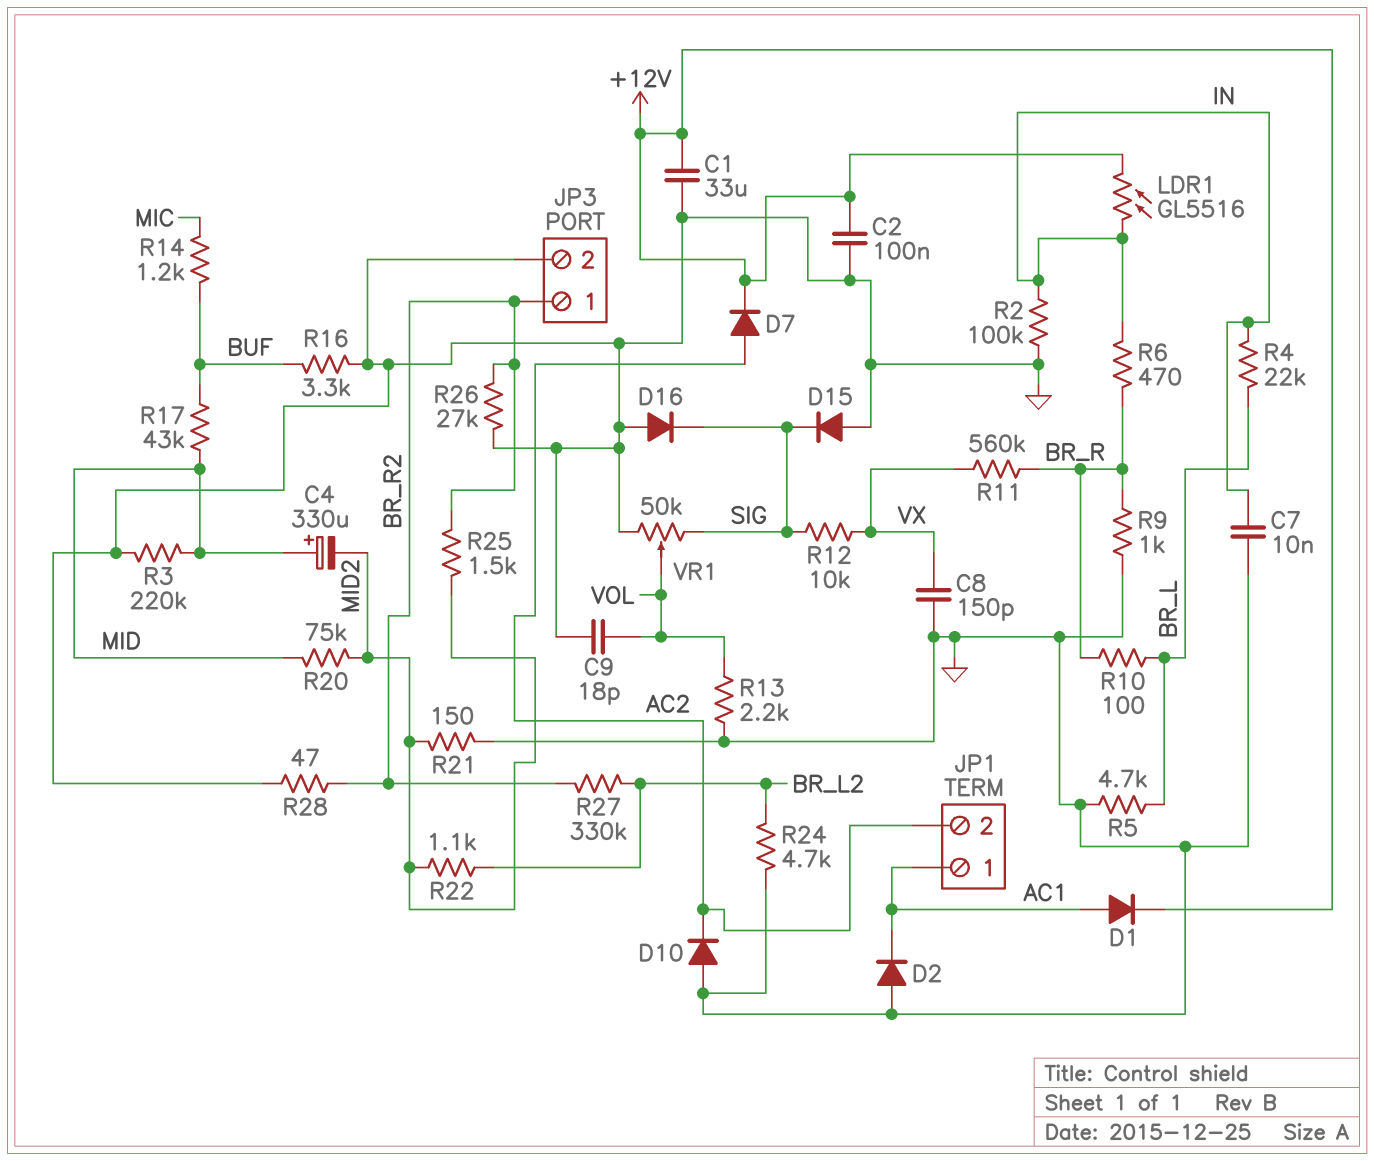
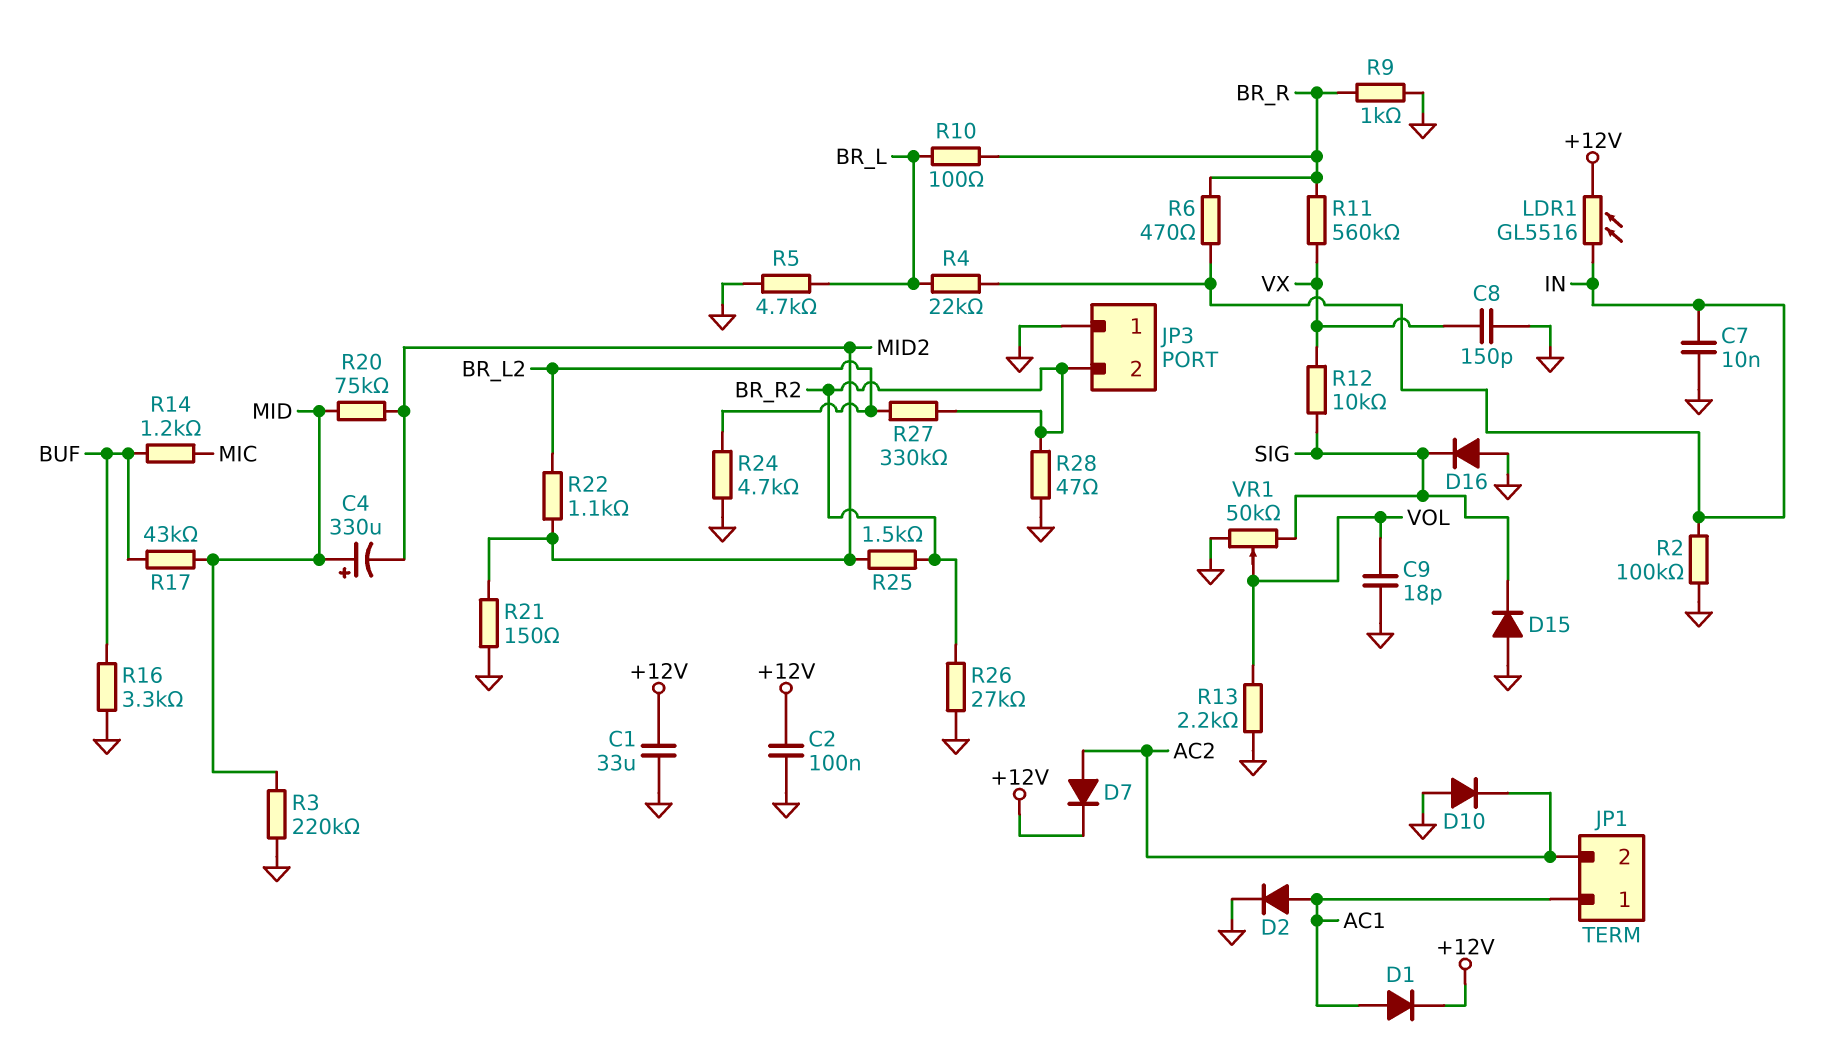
D2: diode (A GND, K AC1) -> diode (A AC1, K GND)
JP3 pin 1: BR_R2 -> GND
JP3 pin 2: GND -> BR_R2

